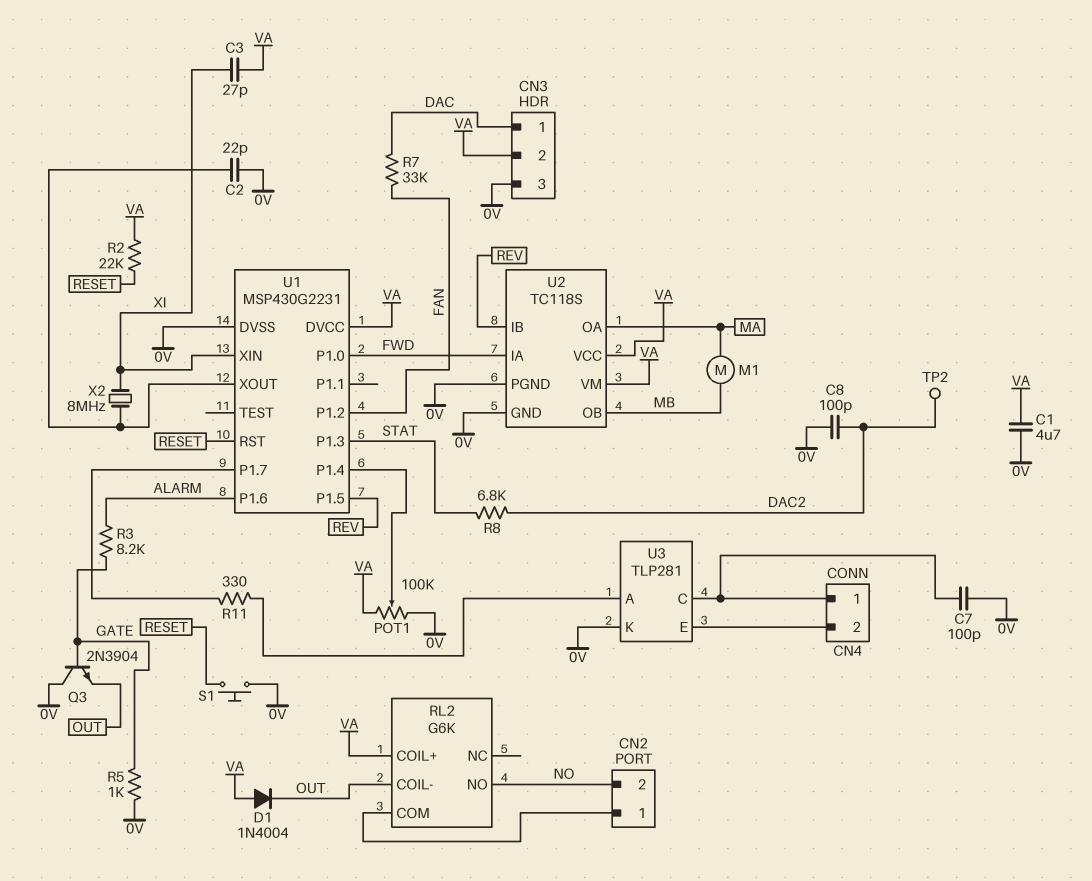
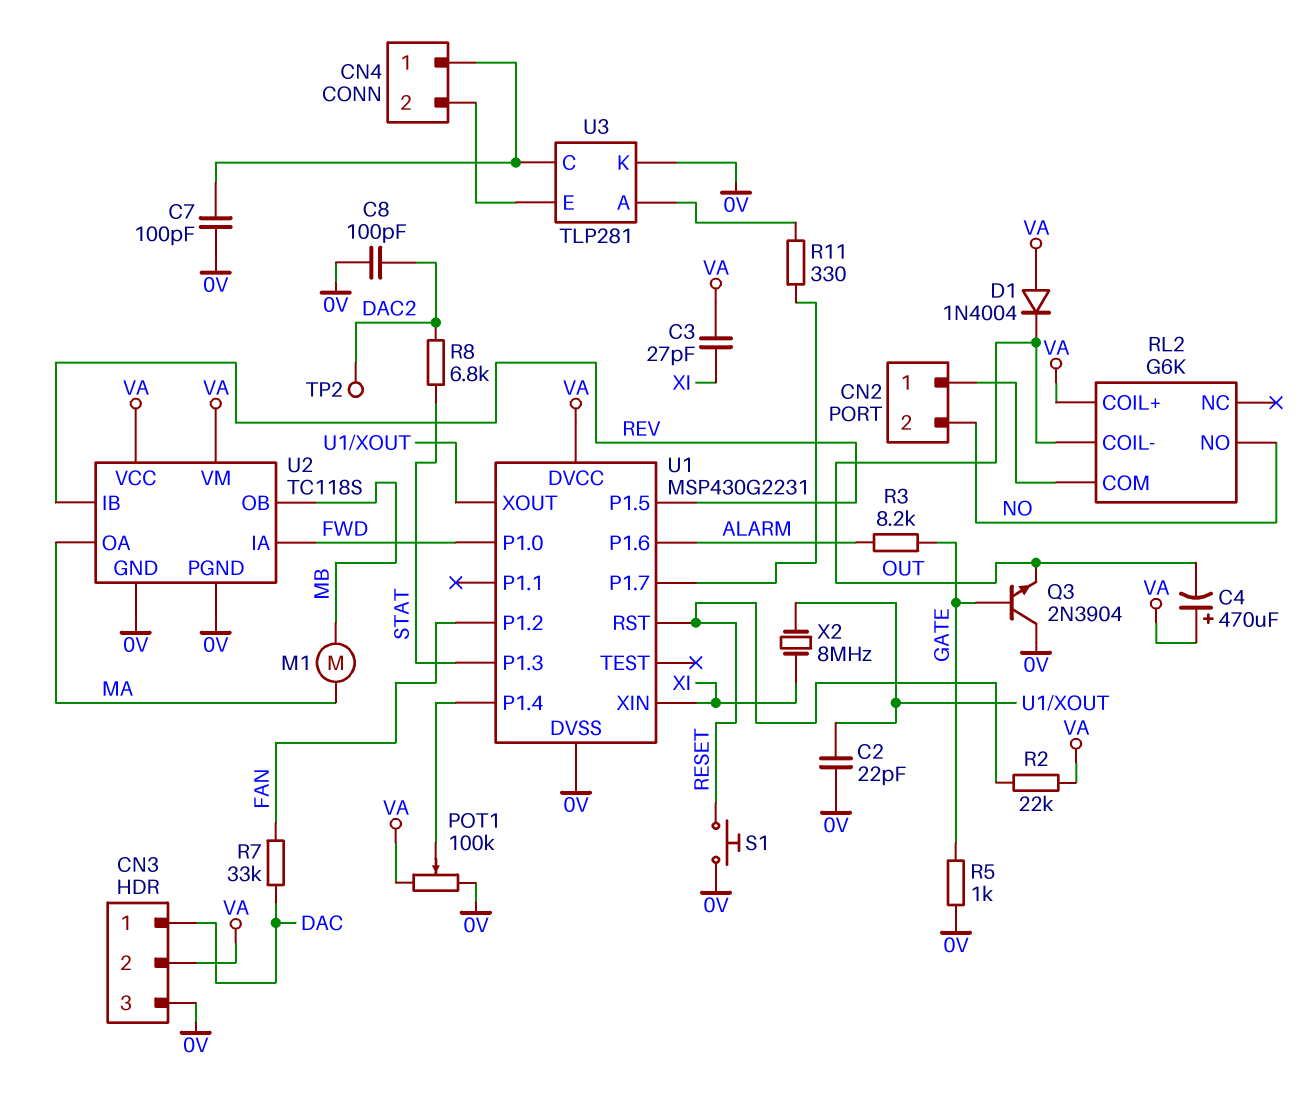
C1: 4.7uF (0V, VA) -> none
C4: none -> 470uF (plus VA, minus OUT)

